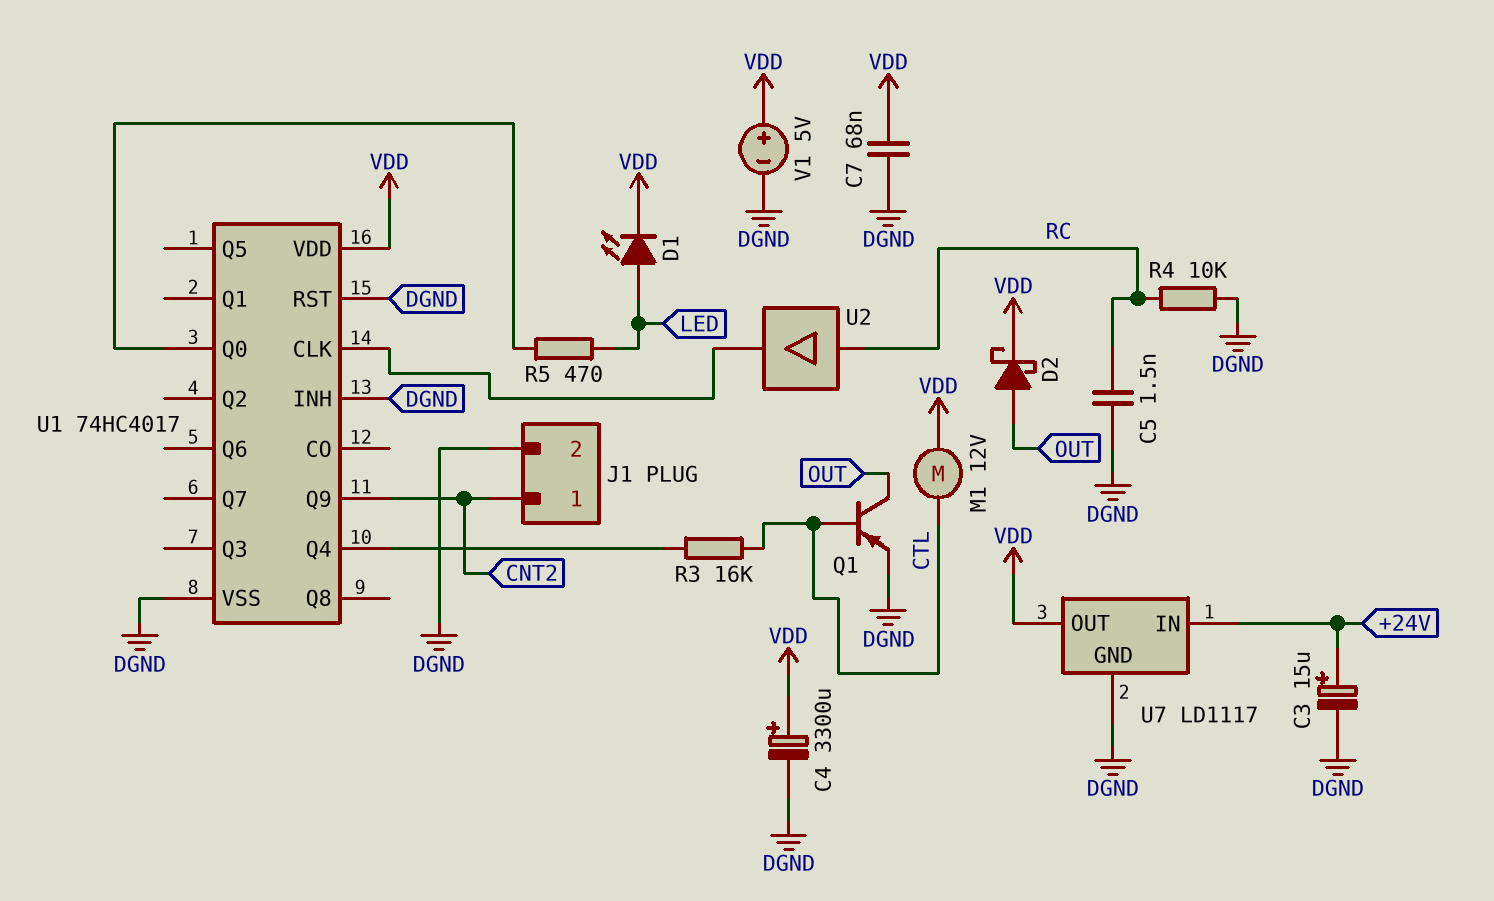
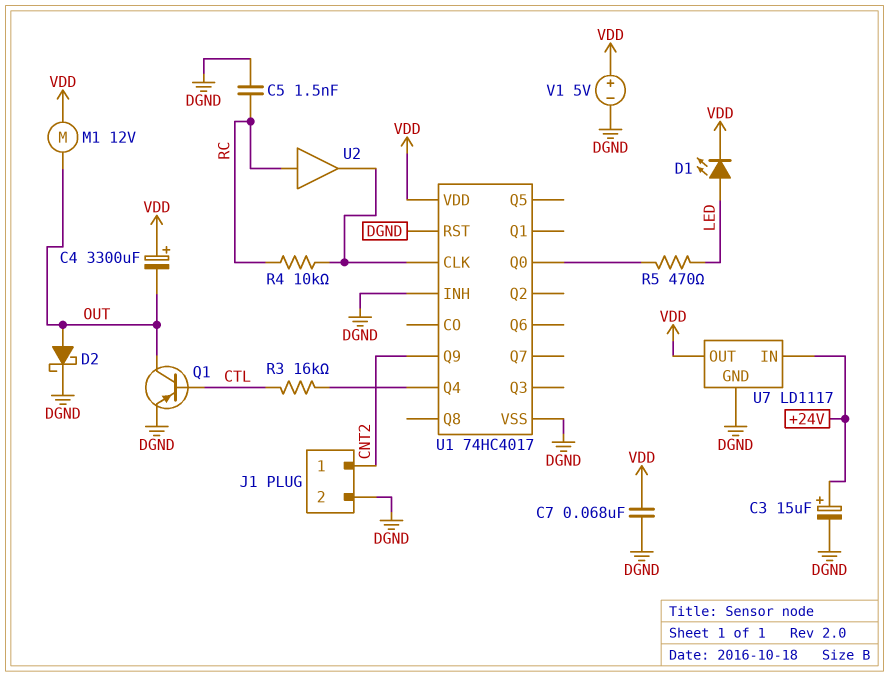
C4: 3300uF (plus VDD, minus DGND) -> 3300uF (plus VDD, minus OUT)
D2: schottky (A OUT, K VDD) -> schottky (A OUT, K DGND)
M1: motor 12V (CTL, VDD) -> motor 12V (OUT, VDD)
R4: 10k (DGND, RC) -> 10k (RC, U1/CLK)

